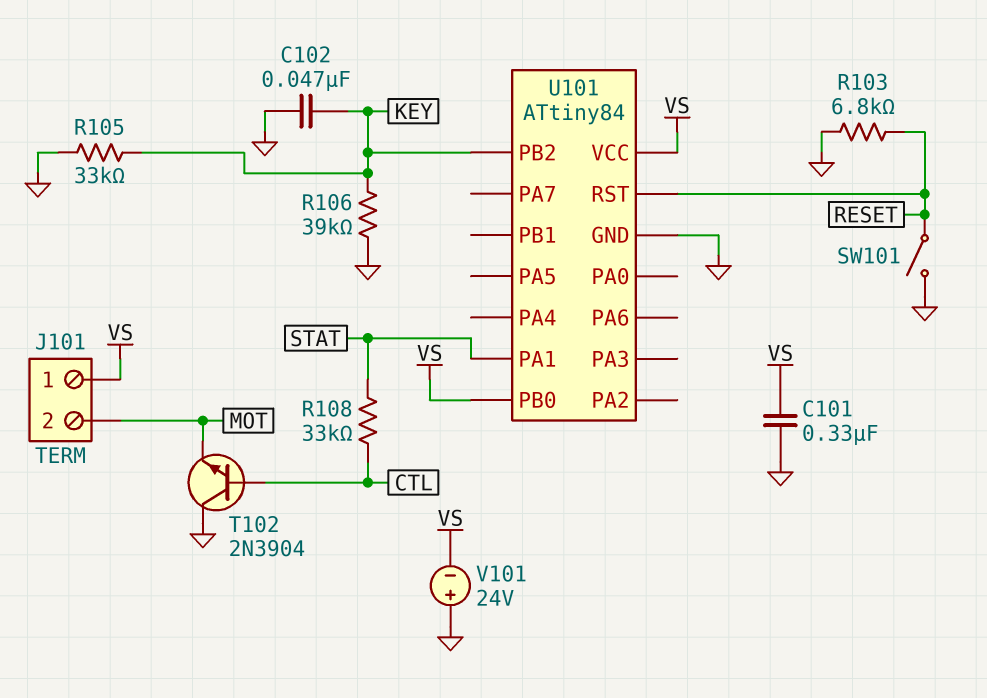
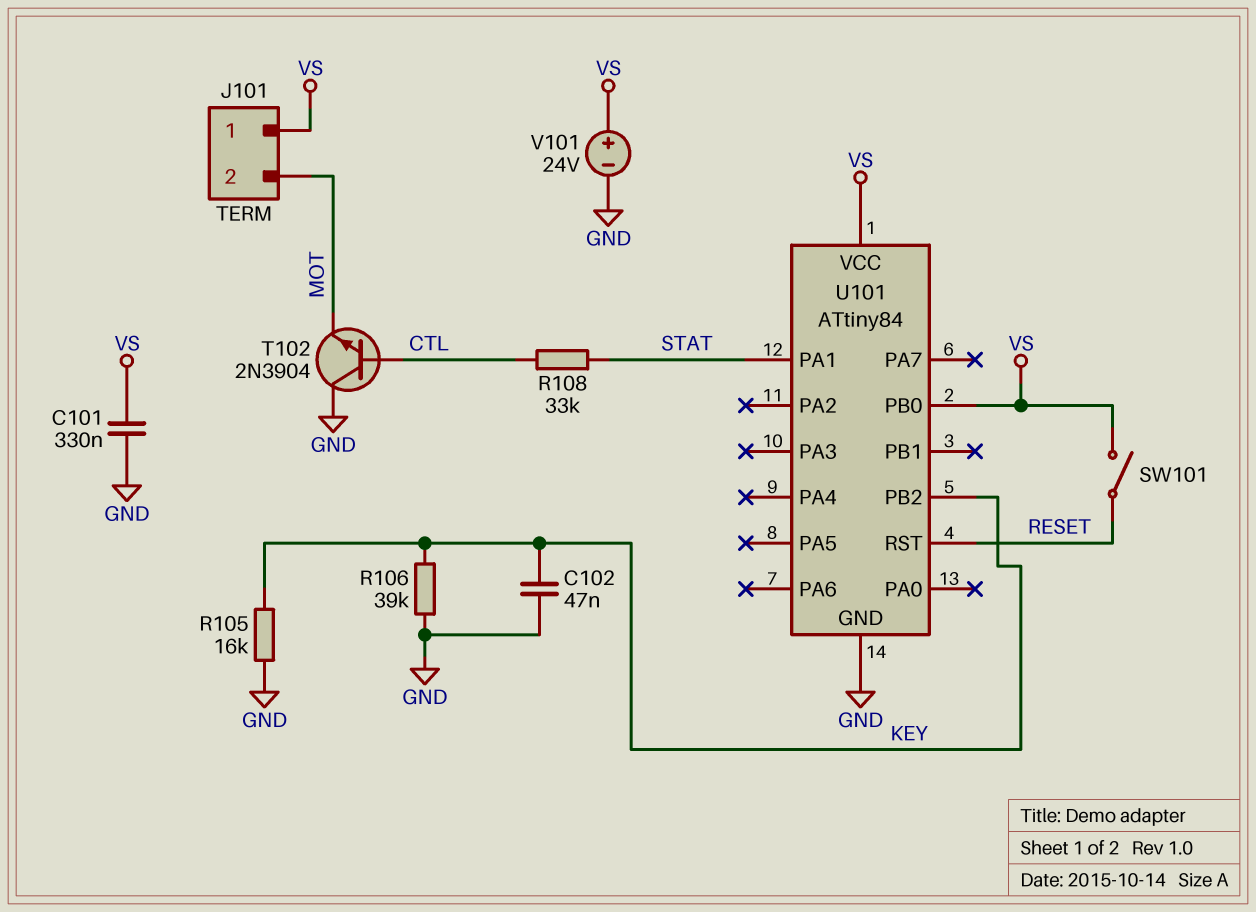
R103: 6.8k (GND, RESET) -> none
R105: 33k (GND, KEY) -> 16k (GND, KEY)
SW101: switch (GND, RESET) -> switch (RESET, VS)
V101: 24V (plus GND, minus VS) -> 24V (plus VS, minus GND)

